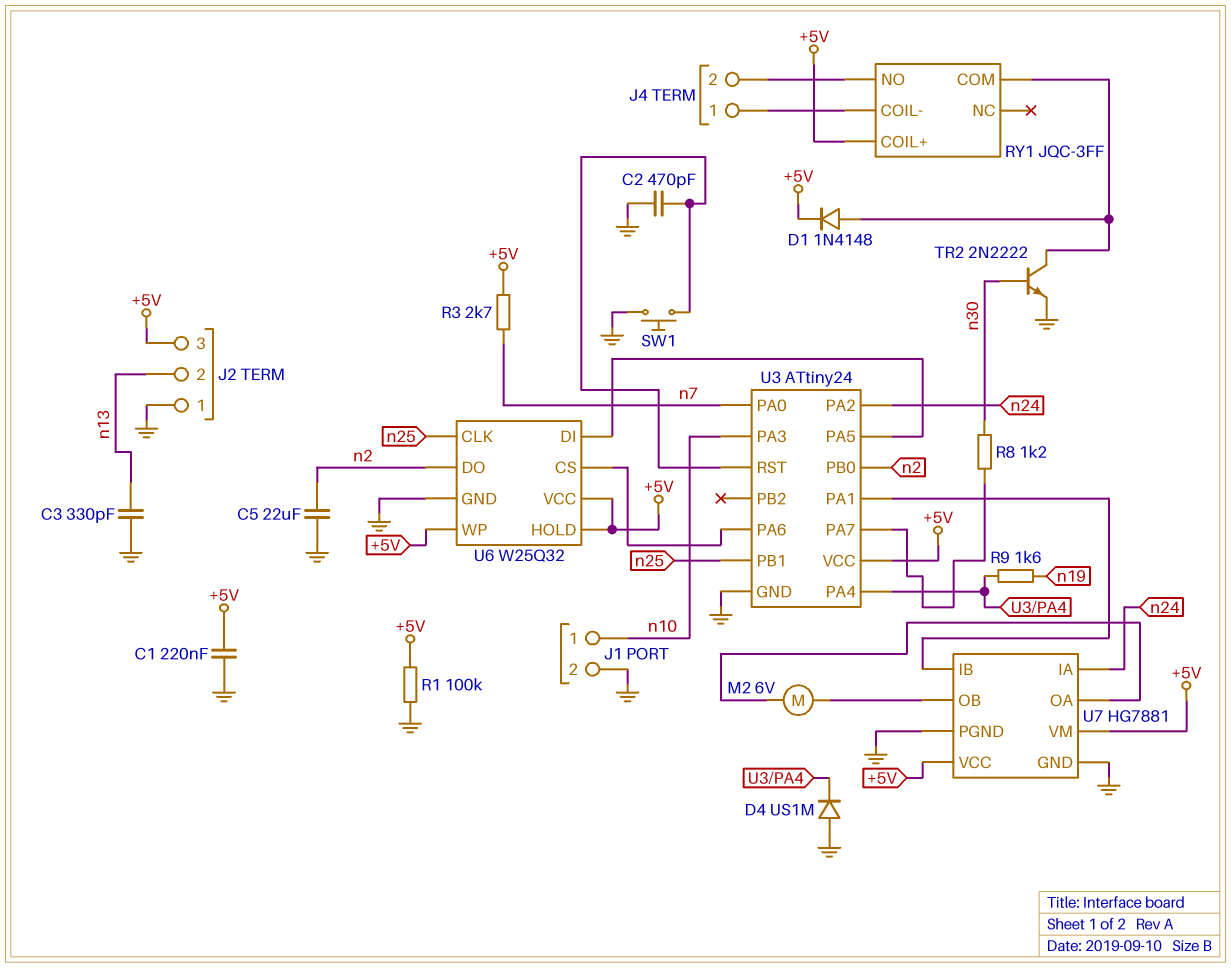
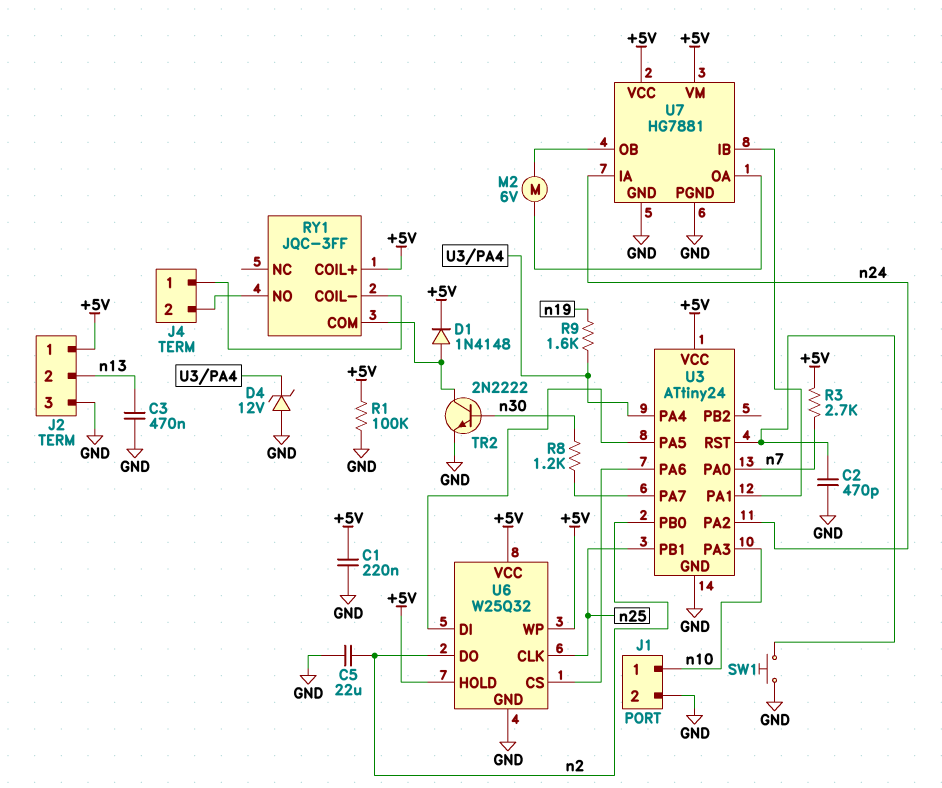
C3: 330pF (GND, n13) -> 470nF (GND, n13)
D4: diode US1M (A GND, K U3/PA4) -> zener 12V (A GND, K U3/PA4)
J2 pin 1: GND -> +5V
J2 pin 3: +5V -> GND

